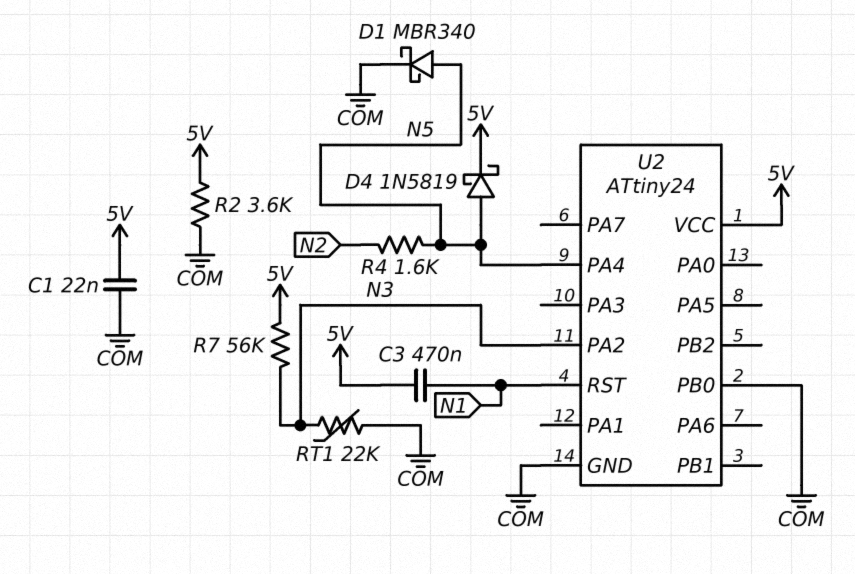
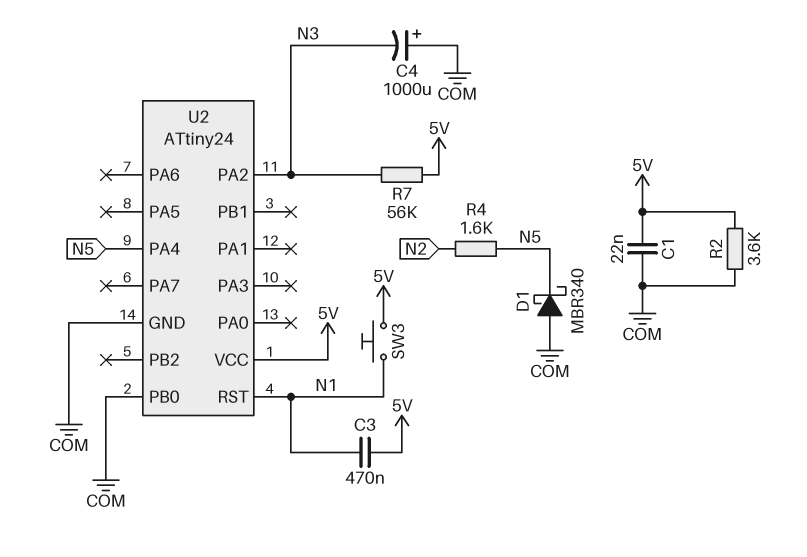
C4: none -> 1000uF (plus COM, minus N3)
D1: schottky MBR340 (A N5, K COM) -> schottky MBR340 (A COM, K N5)
D4: schottky 1N5819 (A N5, K 5V) -> none
RT1: 22k (COM, N3) -> none
SW3: none -> button (5V, N1)

